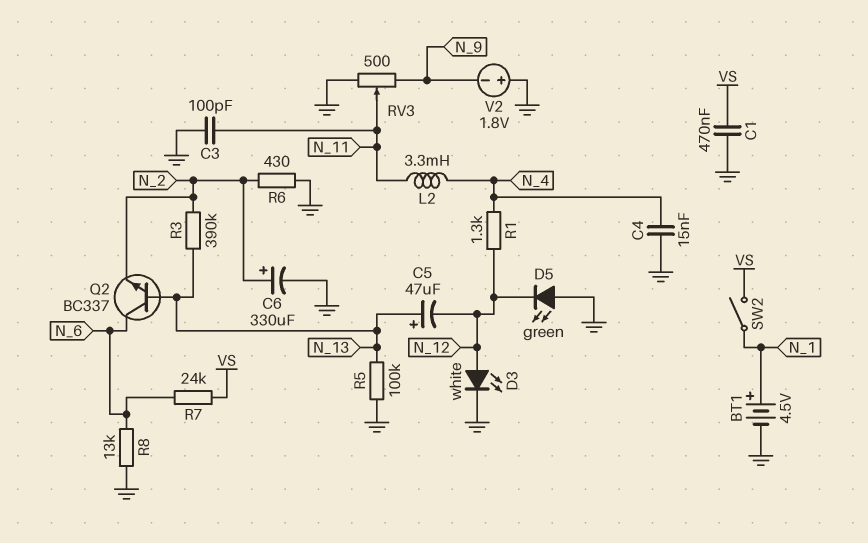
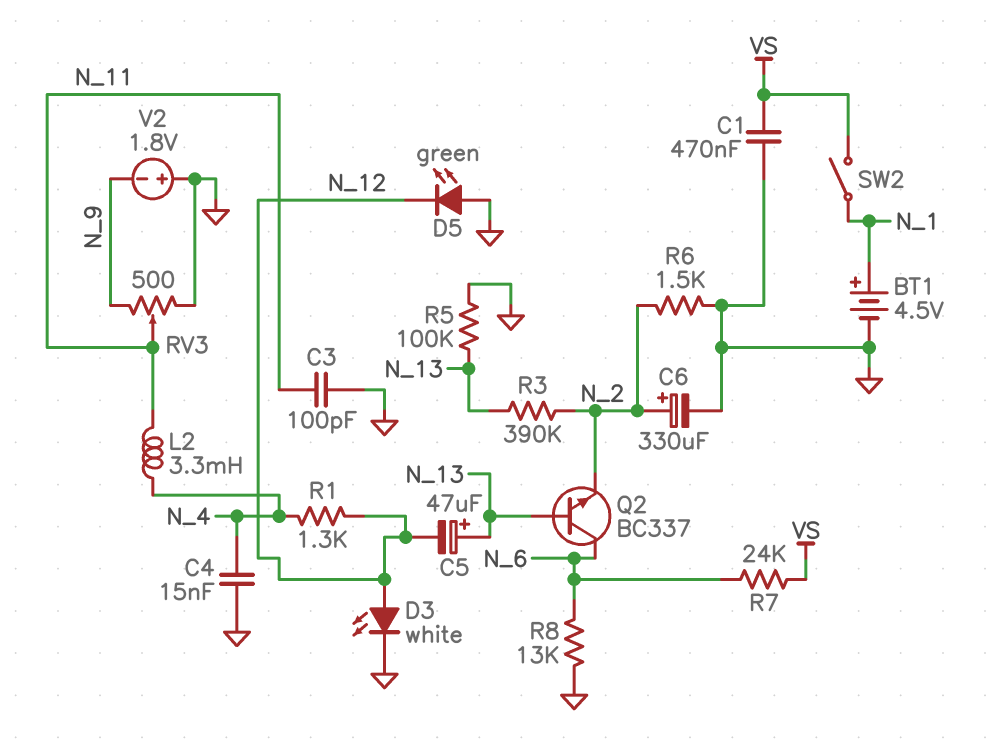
R6: 430 (GND, N_2) -> 1.5k (GND, N_2)

